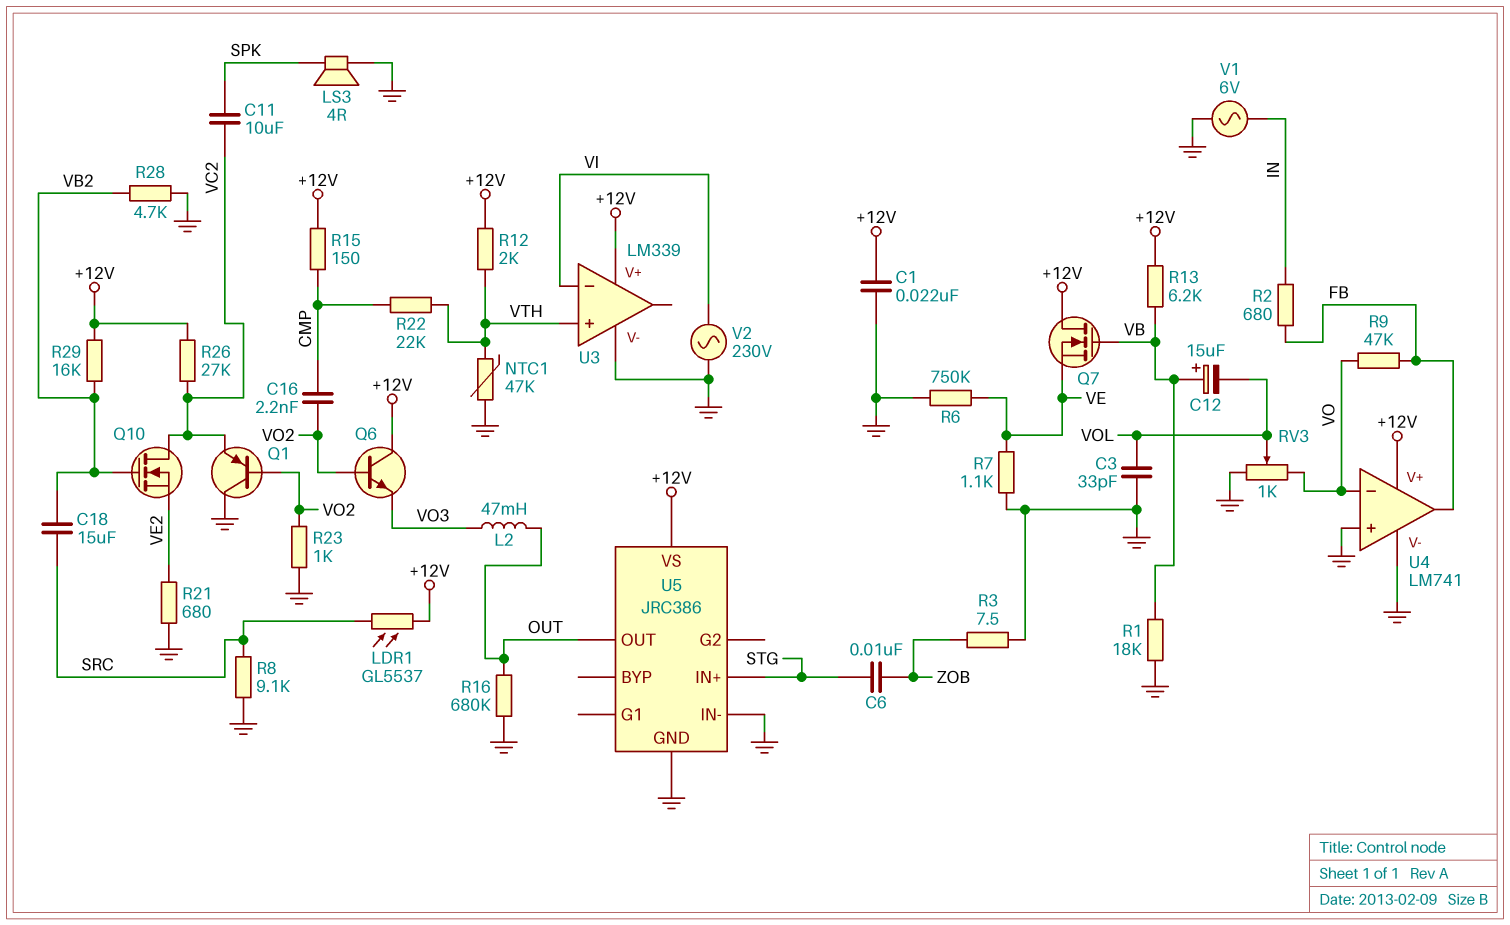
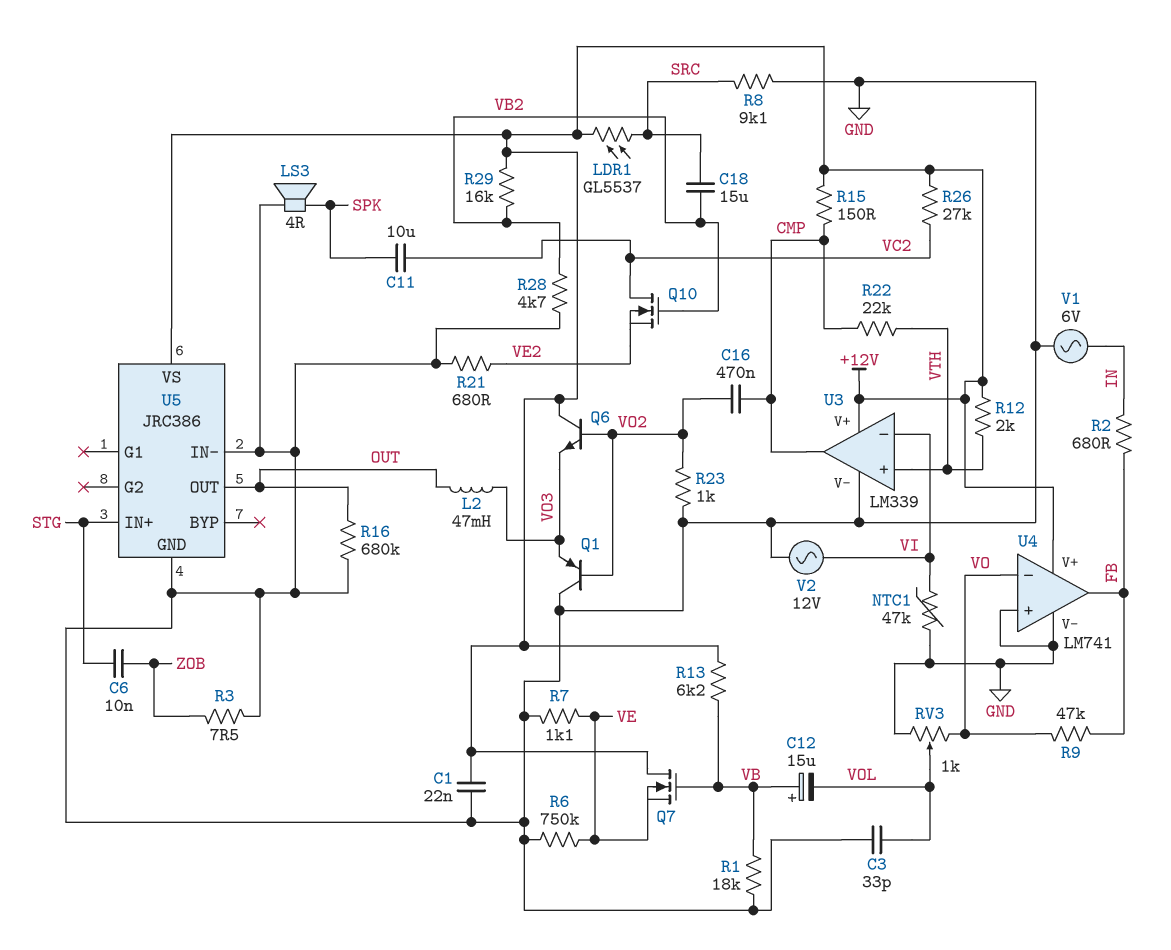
C16: 2.2nF (CMP, VO2) -> 470nF (CMP, VO2)
NTC1: 47k (GND, VTH) -> 47k (GND, VI)
Q1: PNP (B VO2, C GND, E VC2) -> PNP (B VO2, C GND, E VO3)
U3 pin out: none -> CMP
V2: AC 230V (GND, VI) -> AC 12V (GND, VI)

